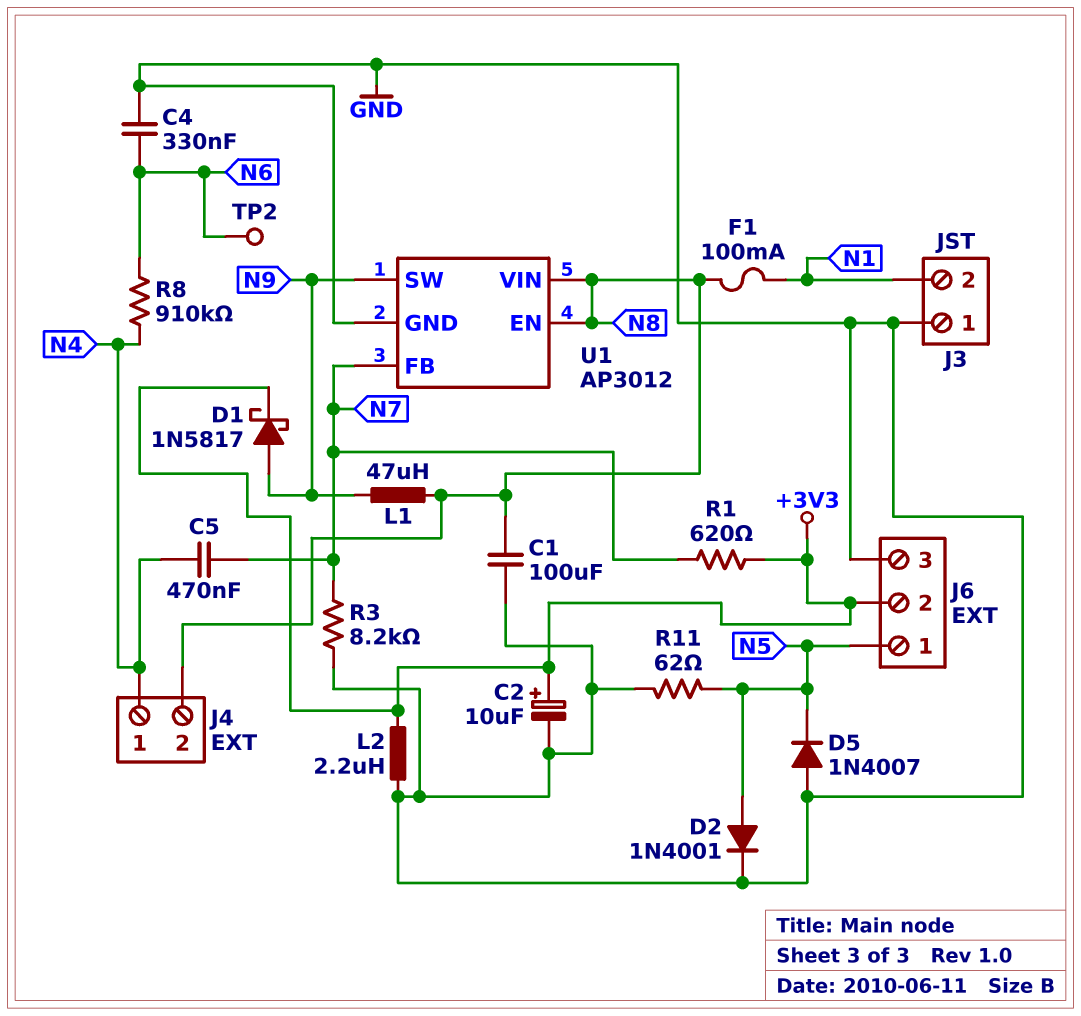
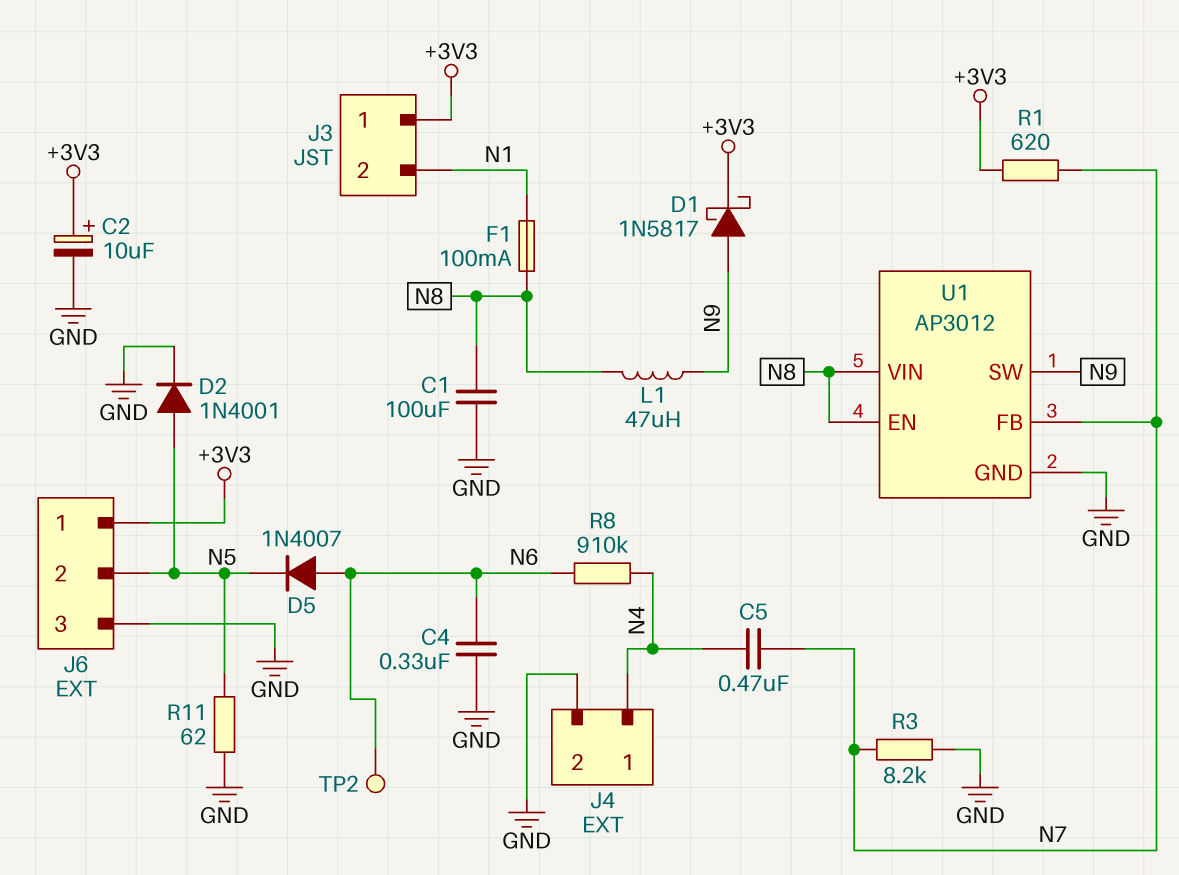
D5: diode 1N4007 (A GND, K N5) -> diode 1N4007 (A N6, K N5)
J3 pin 1: GND -> +3V3
J4 pin 2: N8 -> GND
J6 pin 1: N5 -> +3V3
J6 pin 2: +3V3 -> N5
L2: 2.2uH (+3V3, GND) -> none

